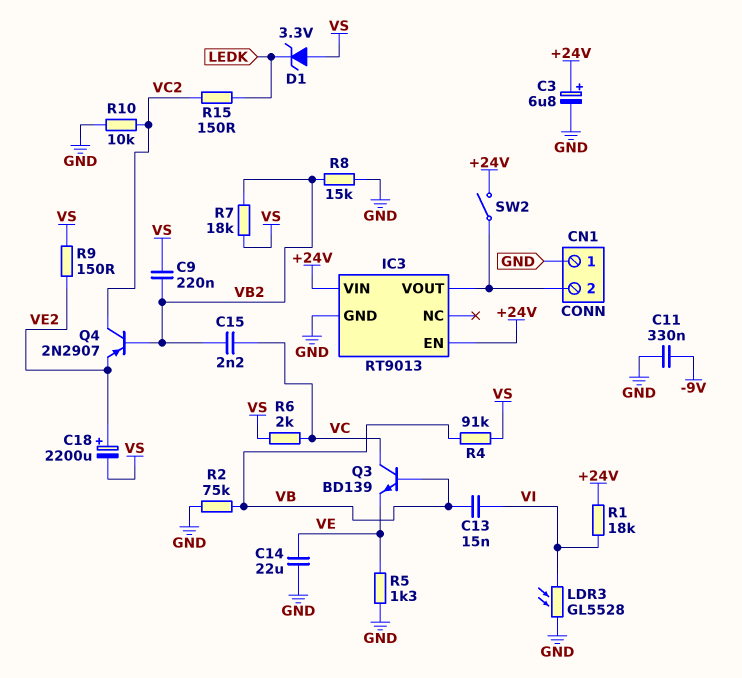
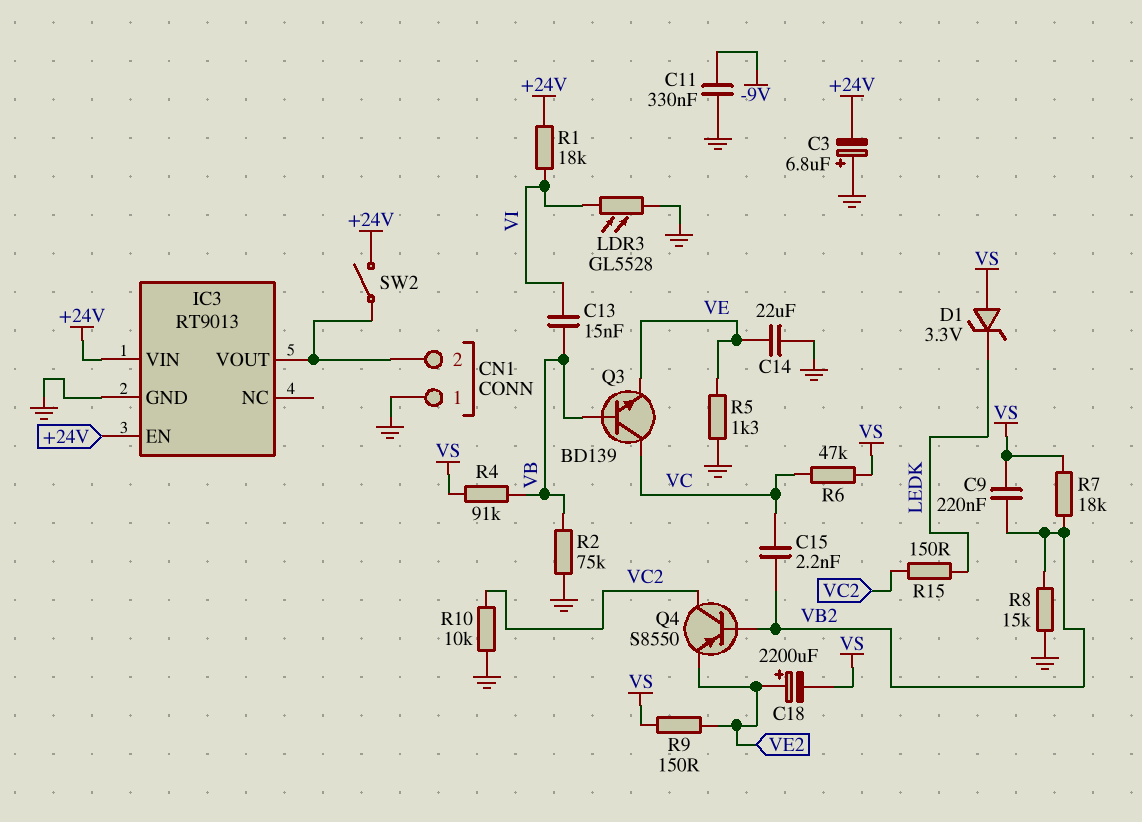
C3: 6.8uF (plus +24V, minus GND) -> 6.8uF (plus GND, minus +24V)
Q4: PNP 2N2907 (B VB2, C VC2, E VE2) -> PNP S8550 (B VB2, C VC2, E VE2)
R6: 2k (VC, VS) -> 47k (VC, VS)

